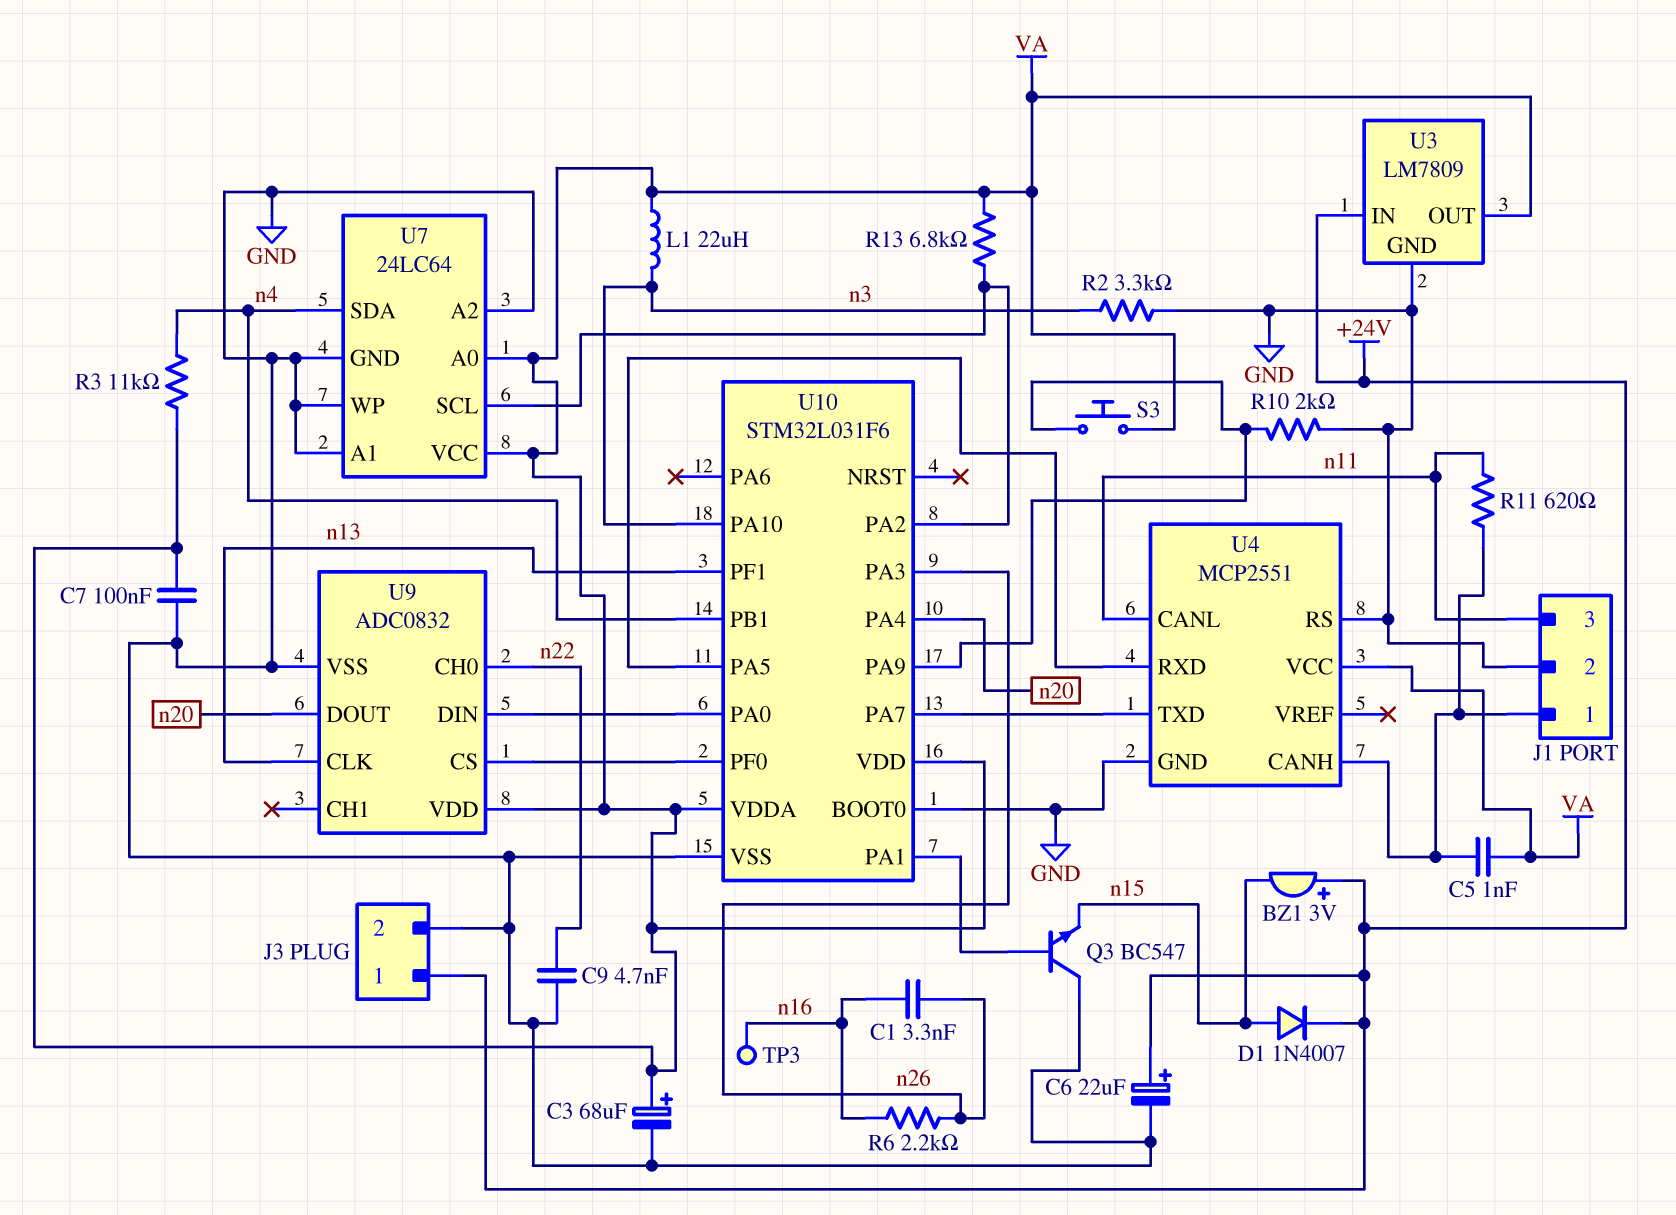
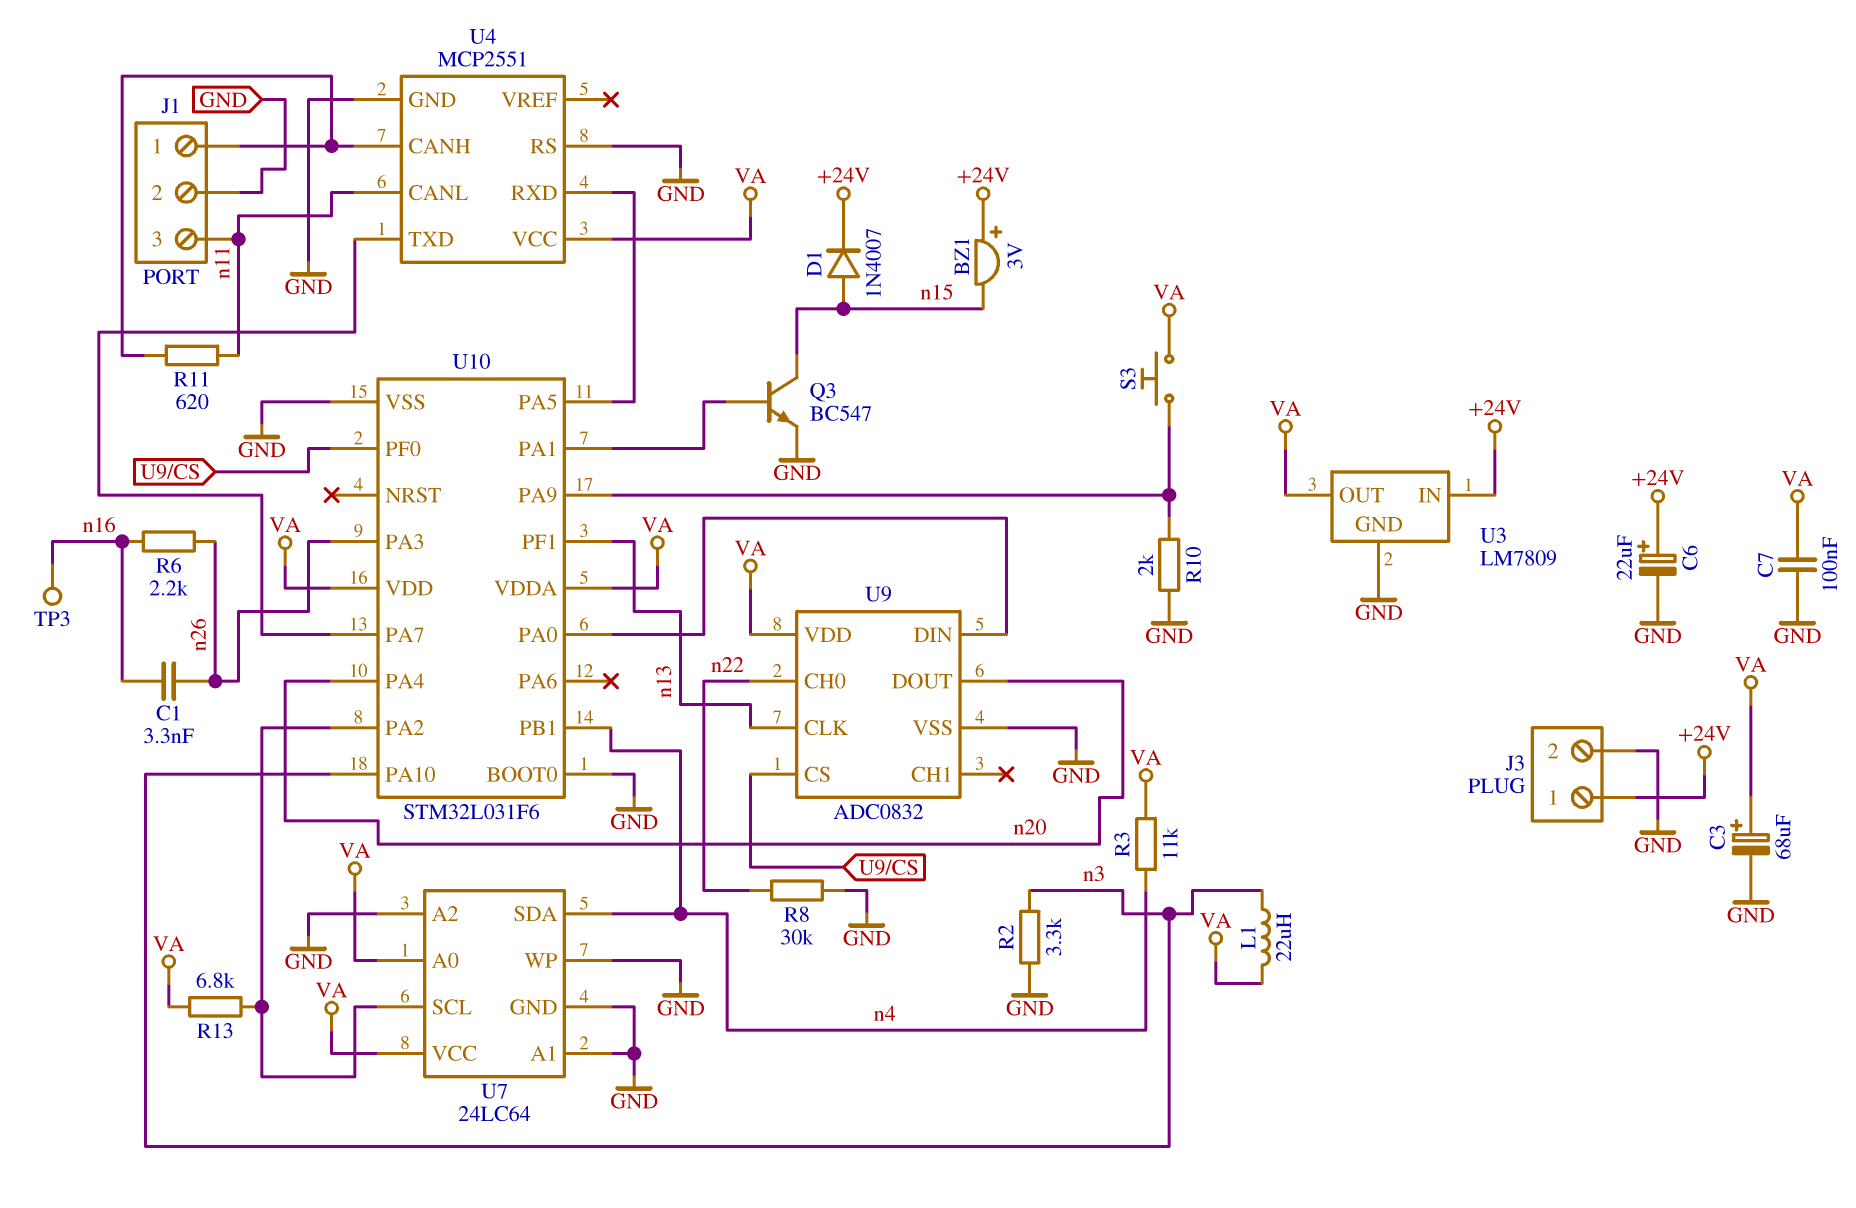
C5: 1nF (J1/1, VA) -> none
C9: 4.7nF (GND, n22) -> none
Q3: NPN BC547 (B U10/PA1, C GND, E n15) -> NPN BC547 (B U10/PA1, C n15, E GND)
R8: none -> 30k (GND, n22)

